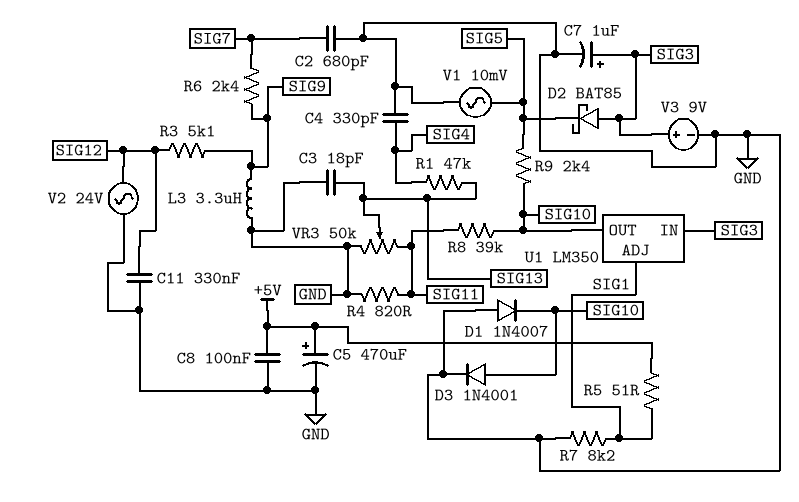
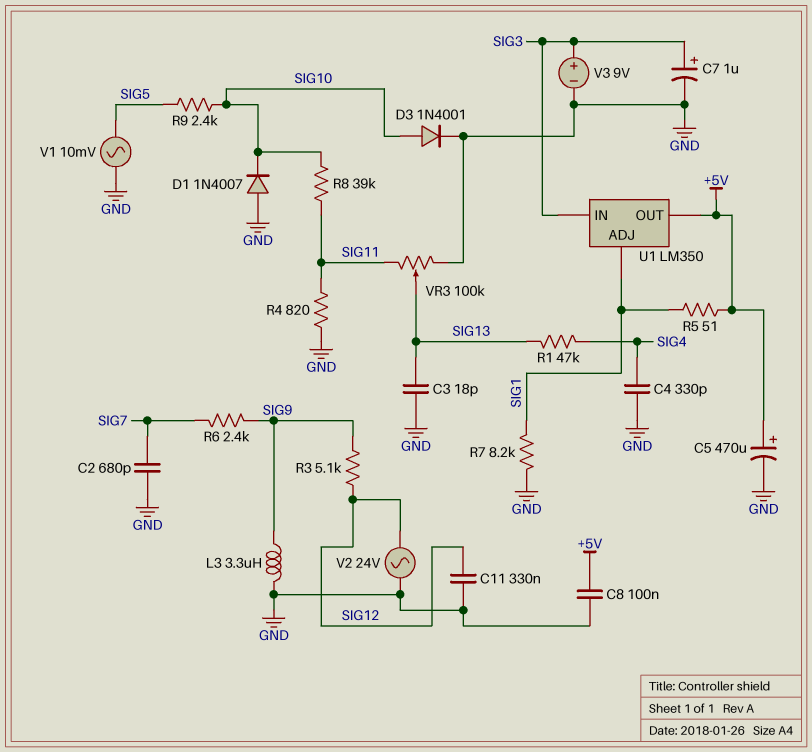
D2: schottky BAT85 (A SIG3, K SIG5) -> none
U1 pin OUT: SIG10 -> +5V
VR3: 50k (GND, SIG11, wiper SIG13) -> 100k (GND, SIG11, wiper SIG13)

